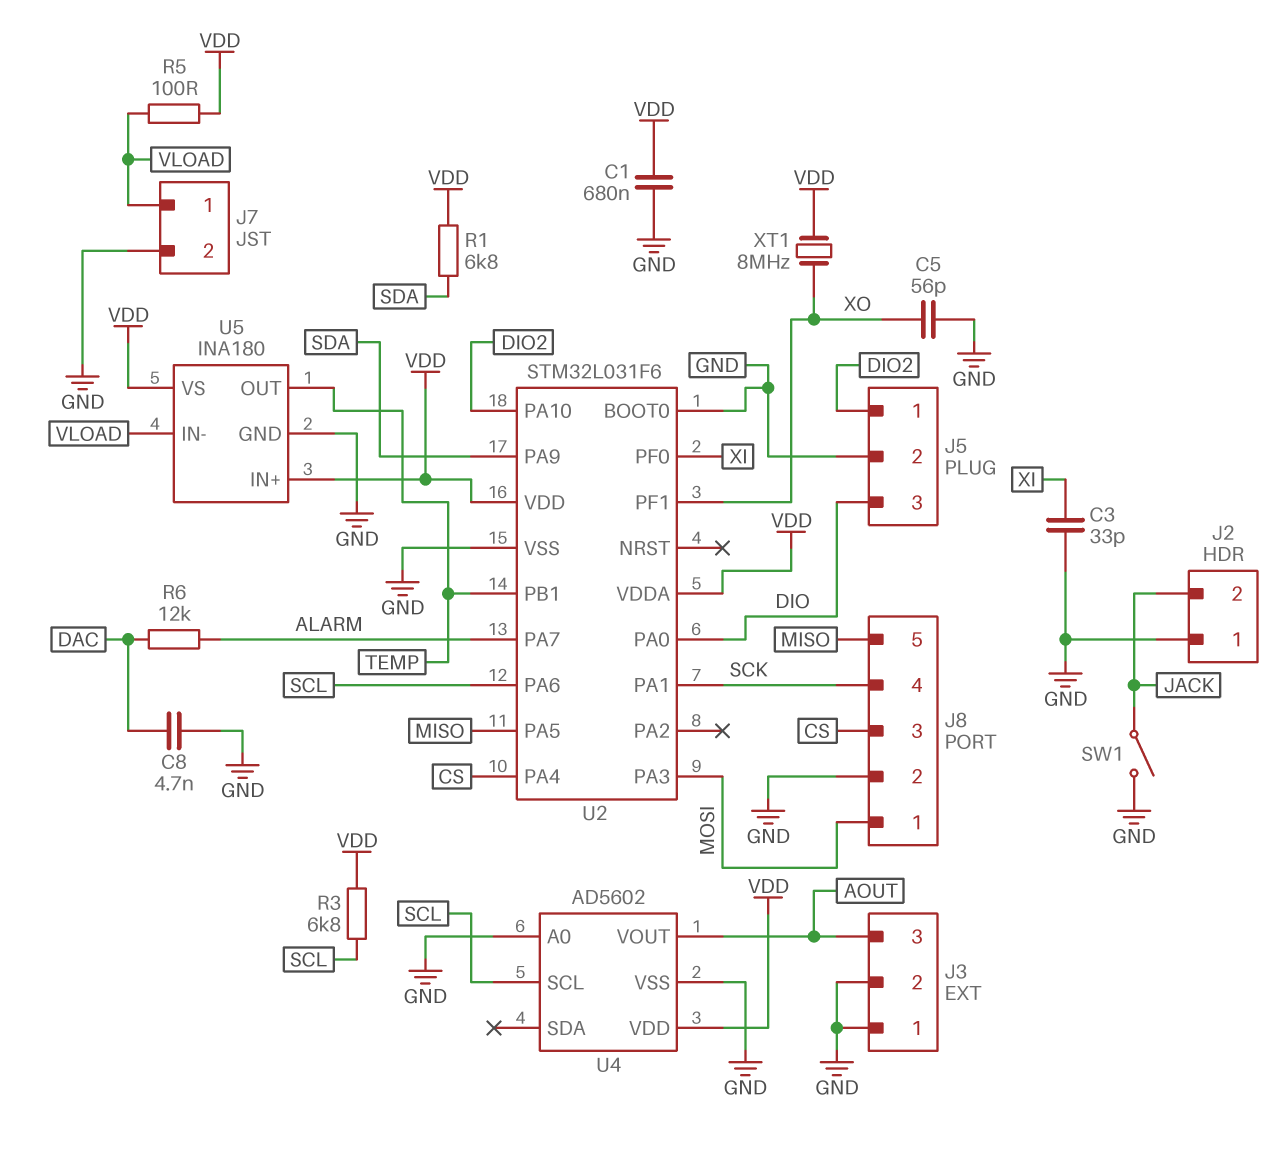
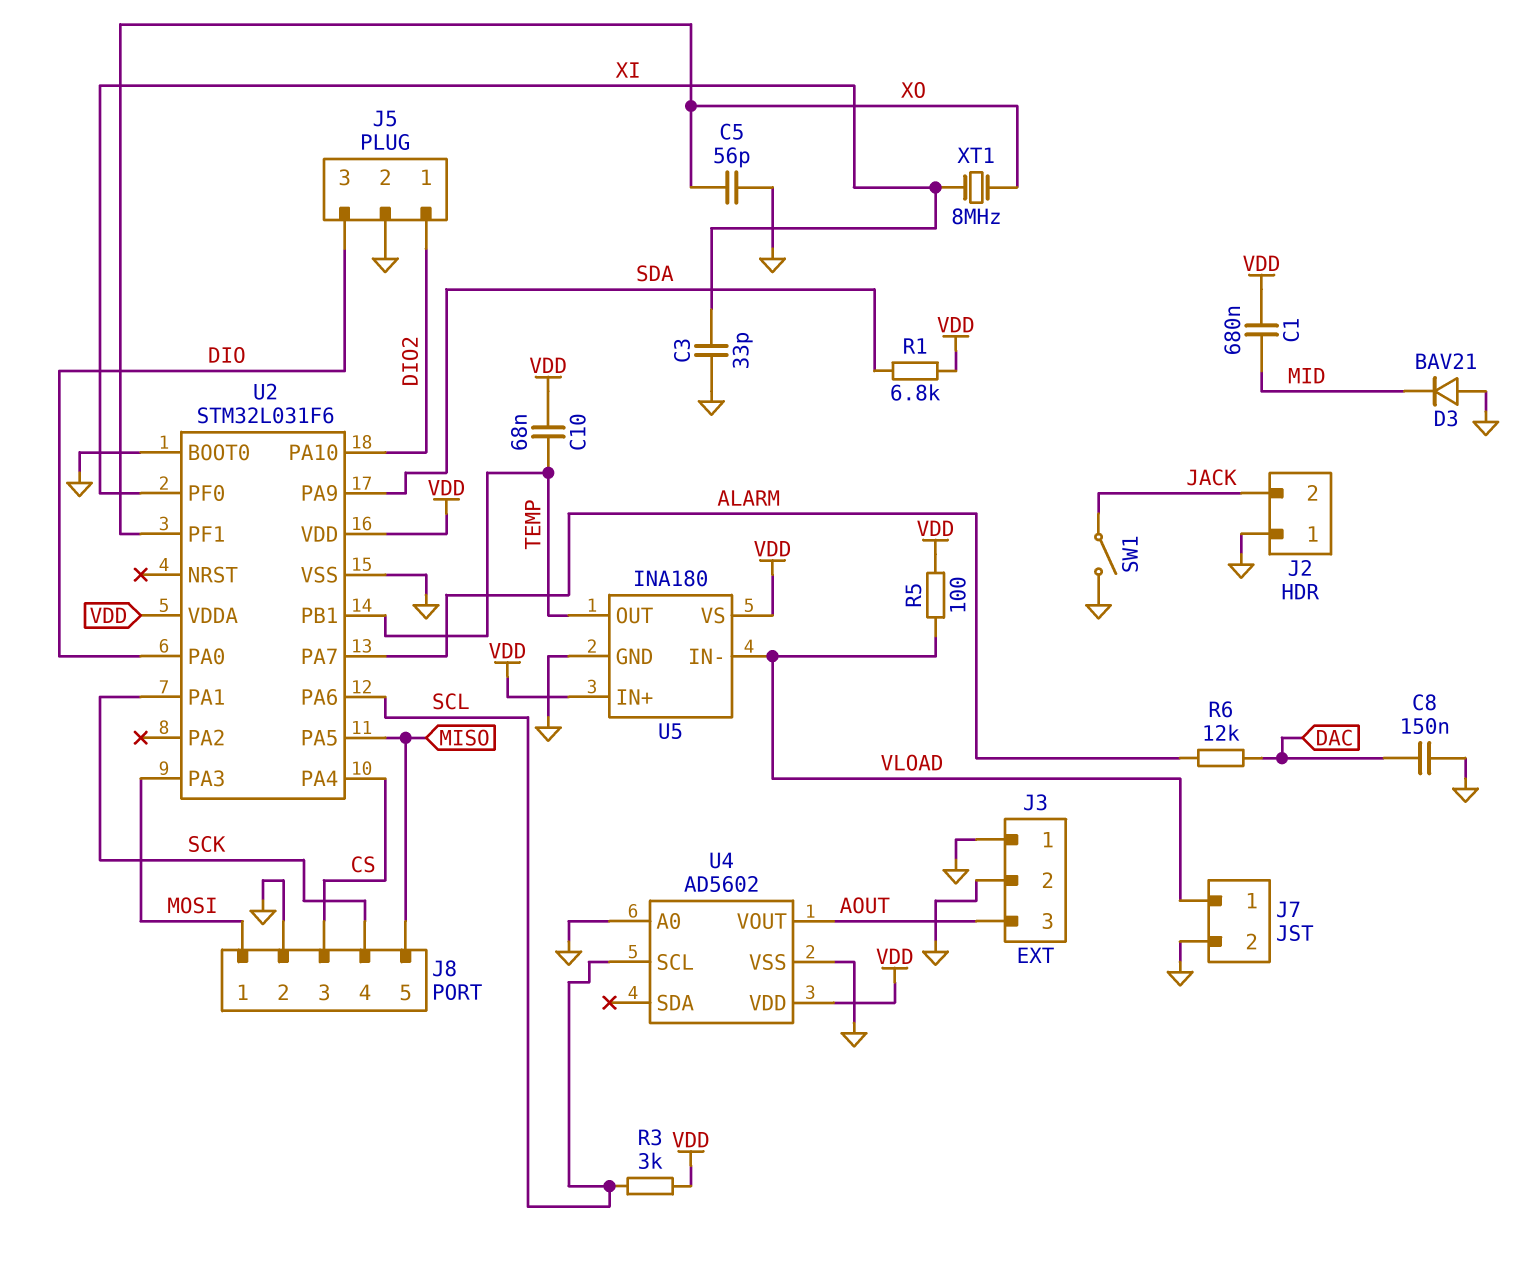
C1: 680nF (GND, VDD) -> 680nF (MID, VDD)
C8: 4.7nF (DAC, GND) -> 150nF (DAC, GND)
C10: none -> 68nF (TEMP, VDD)
D3: none -> diode BAV21 (A GND, K MID)
R3: 6.8k (SCL, VDD) -> 3k (SCL, VDD)
XT1: 8MHz (VDD, XO) -> 8MHz (XI, XO)

